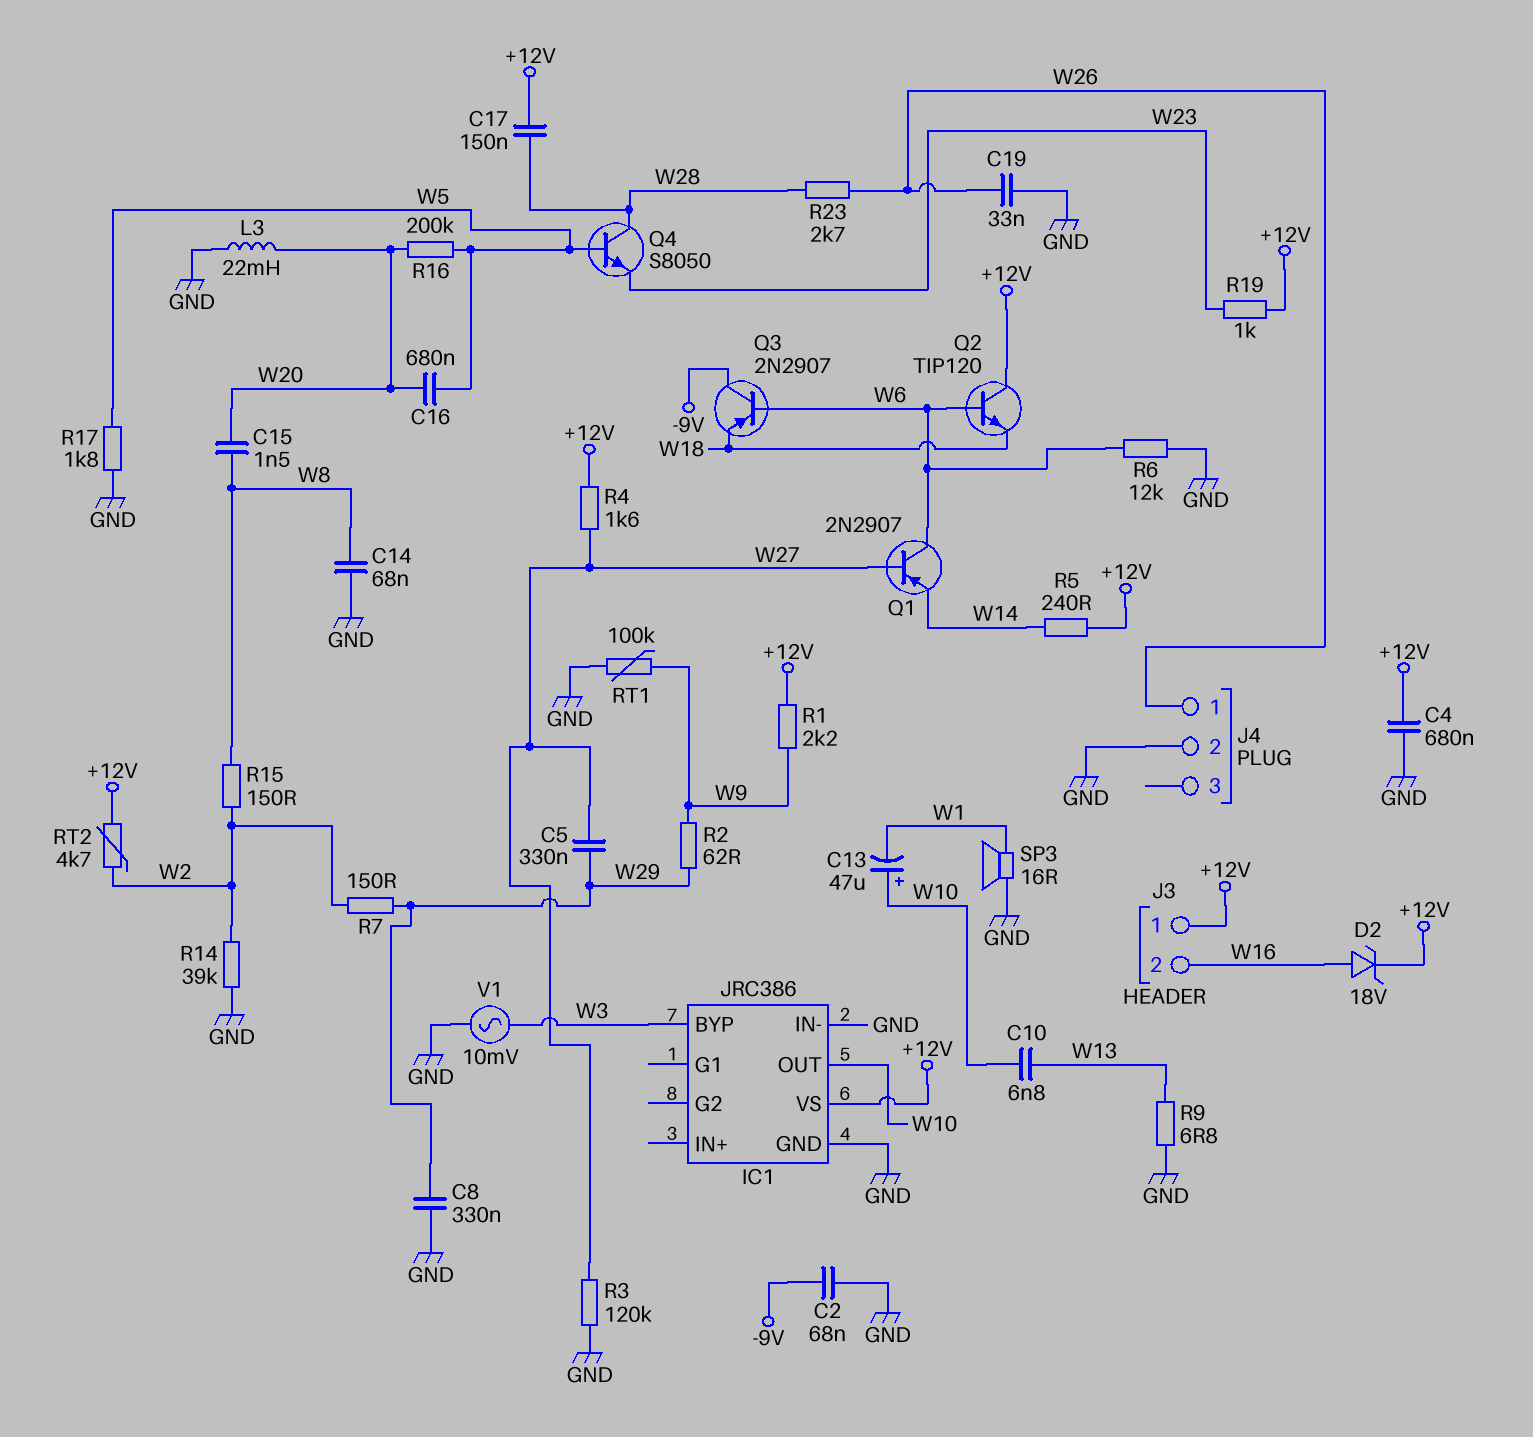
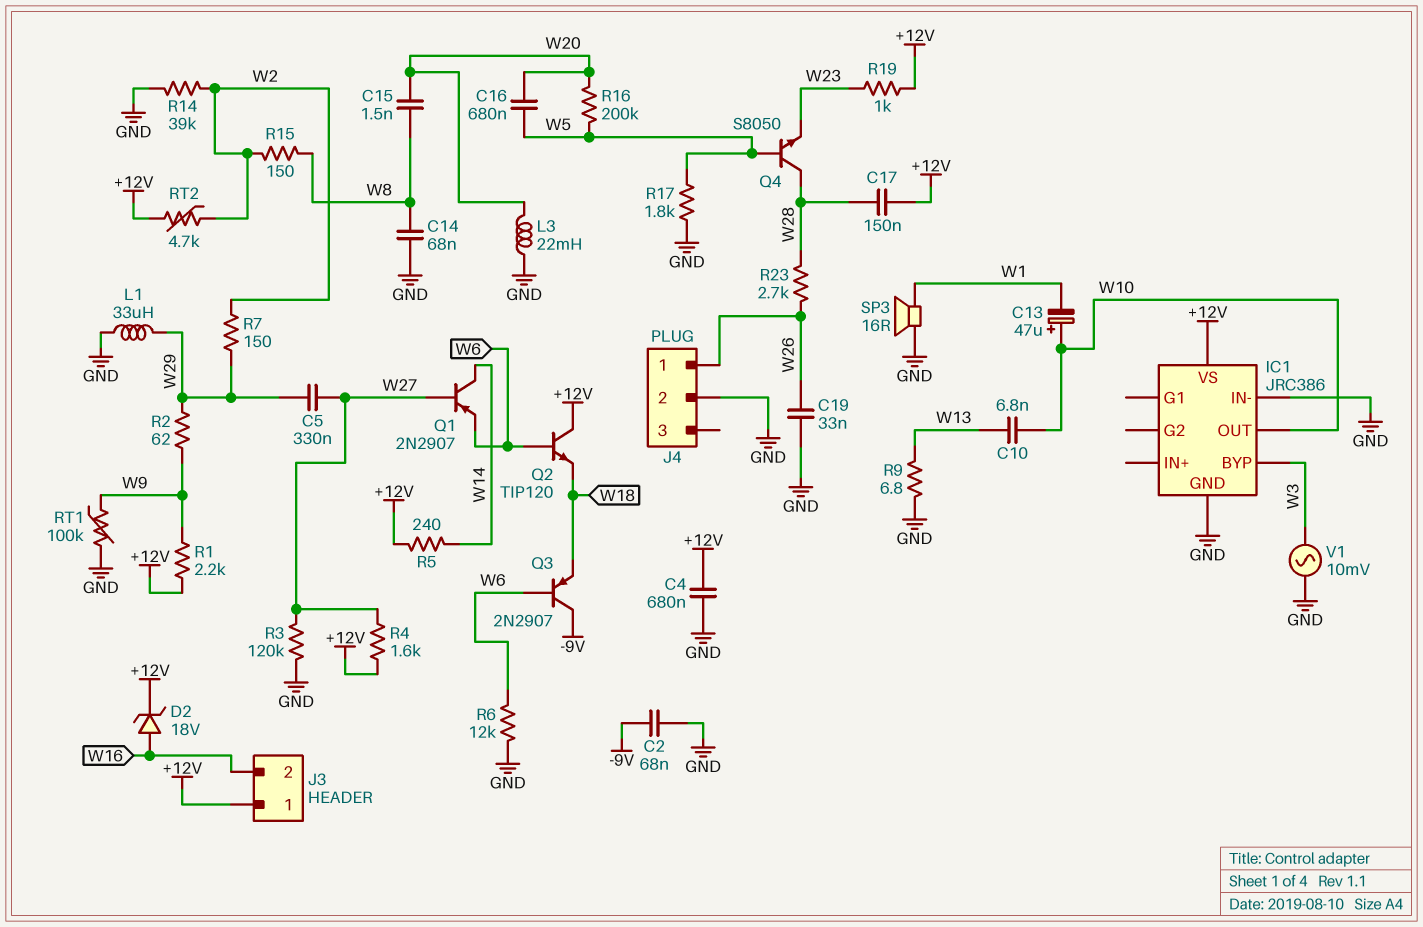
C8: 330nF (GND, W29) -> none
L1: none -> 33uH (GND, W29)
Q1: PNP 2N2907 (B W27, C W6, E W14) -> PNP 2N2907 (B W27, C W14, E W6)

